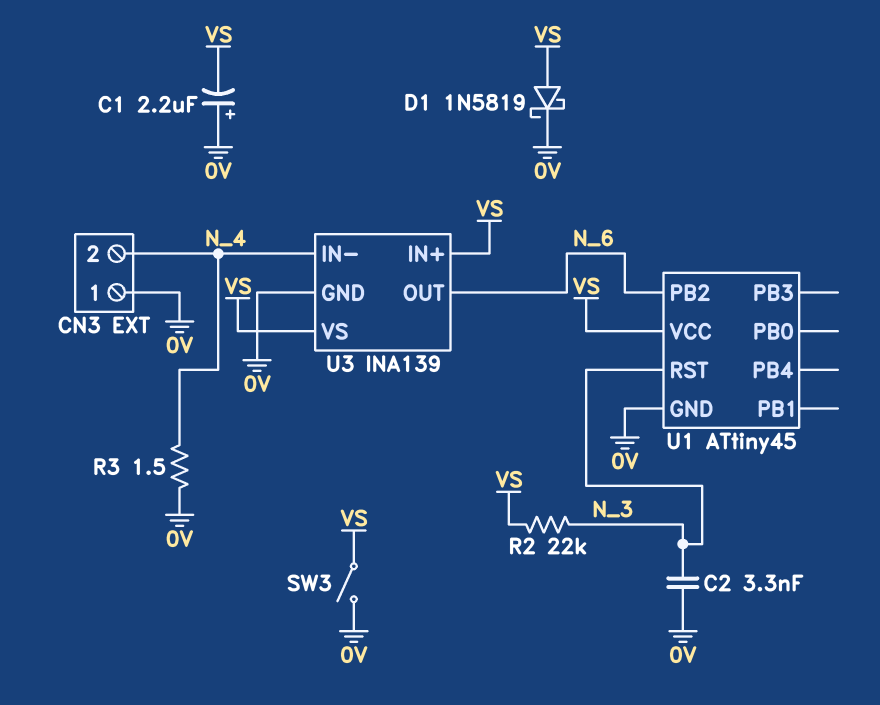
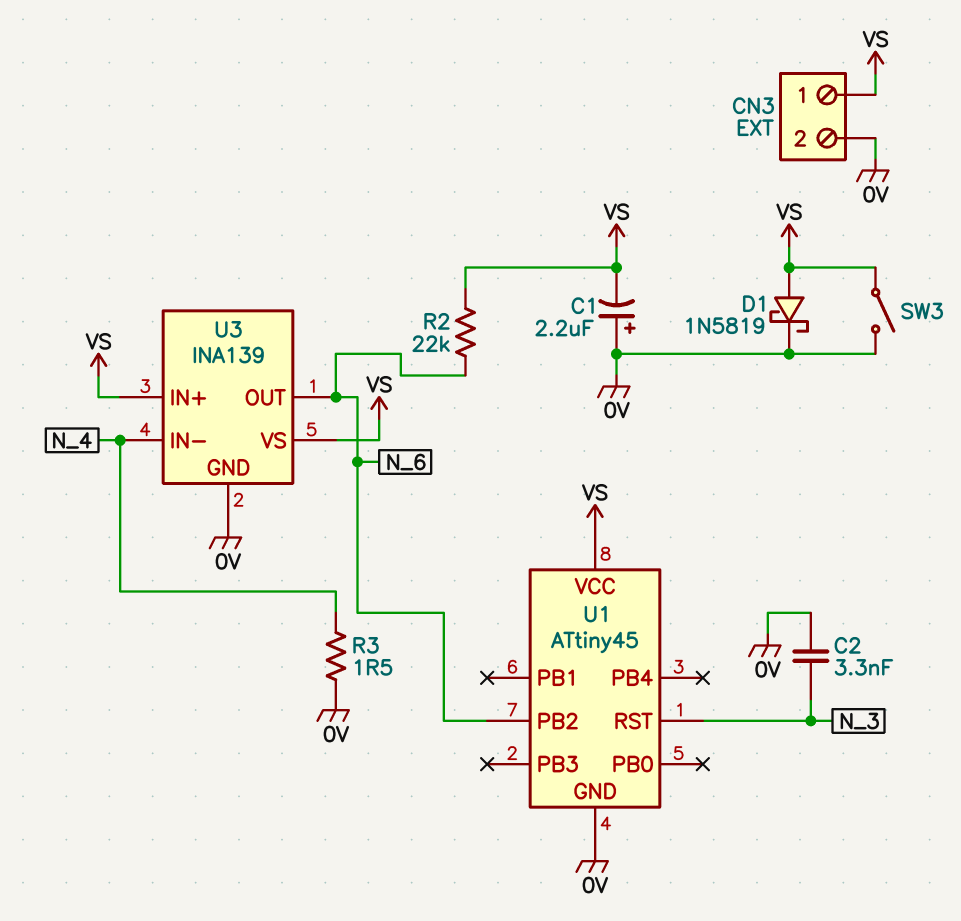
CN3 pin 1: 0V -> VS
CN3 pin 2: N_4 -> 0V
R2: 22k (N_3, VS) -> 22k (N_6, VS)

